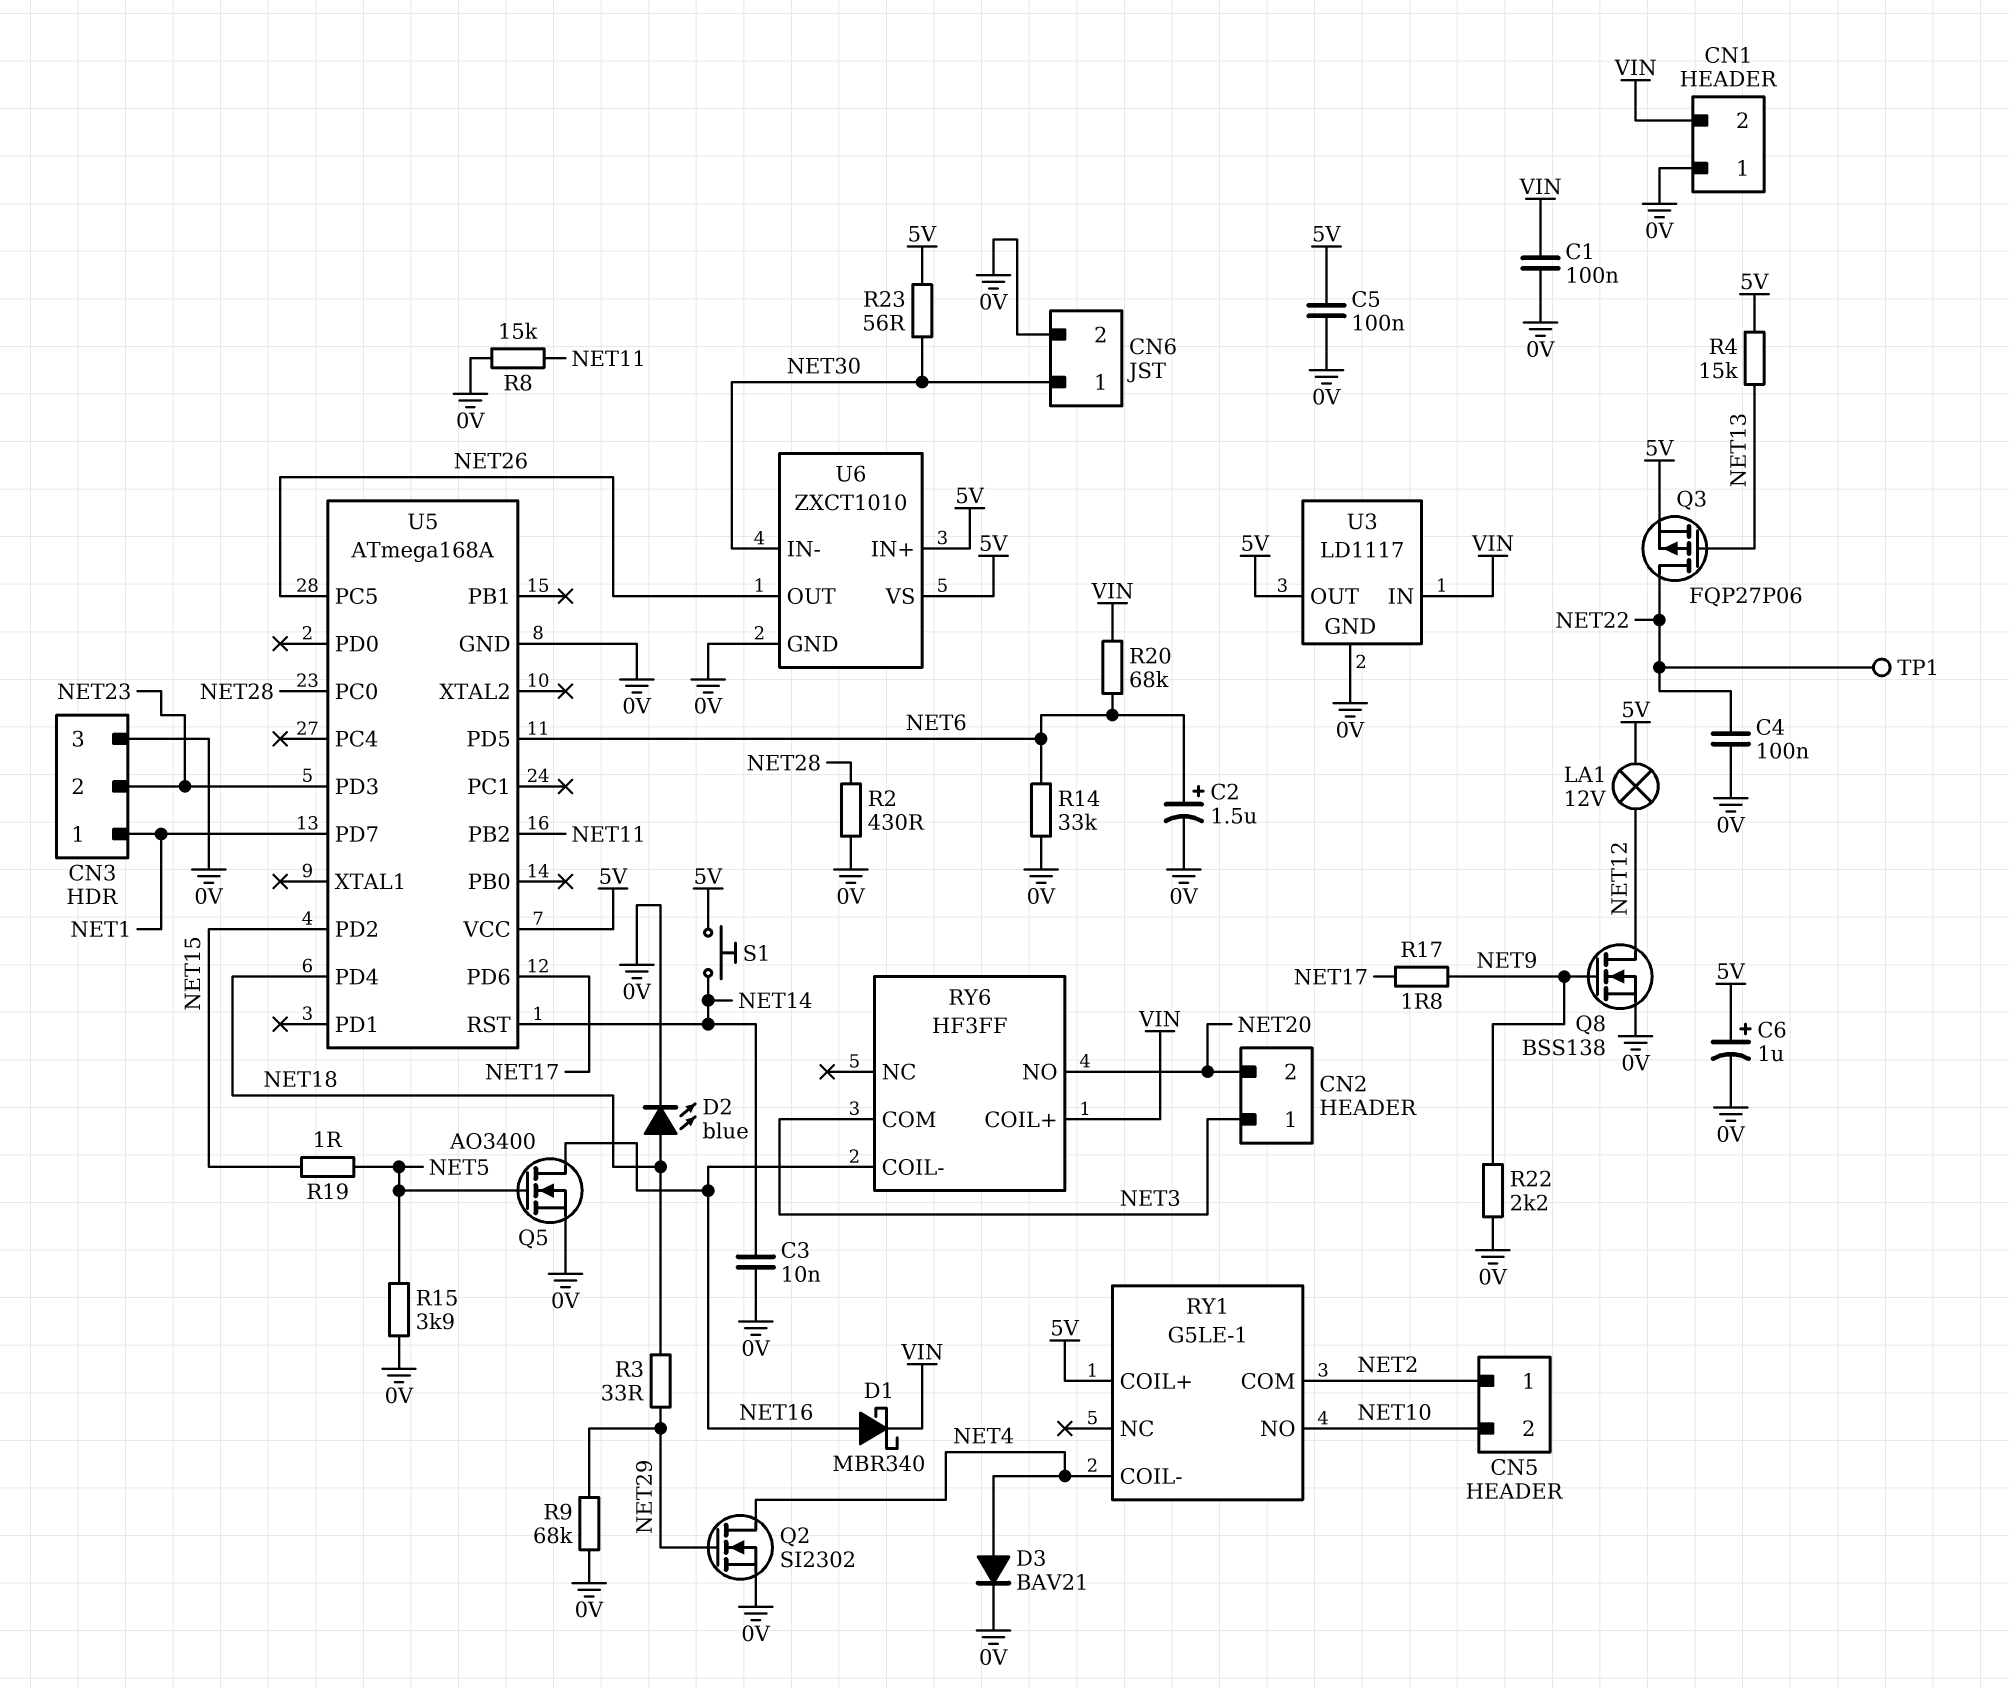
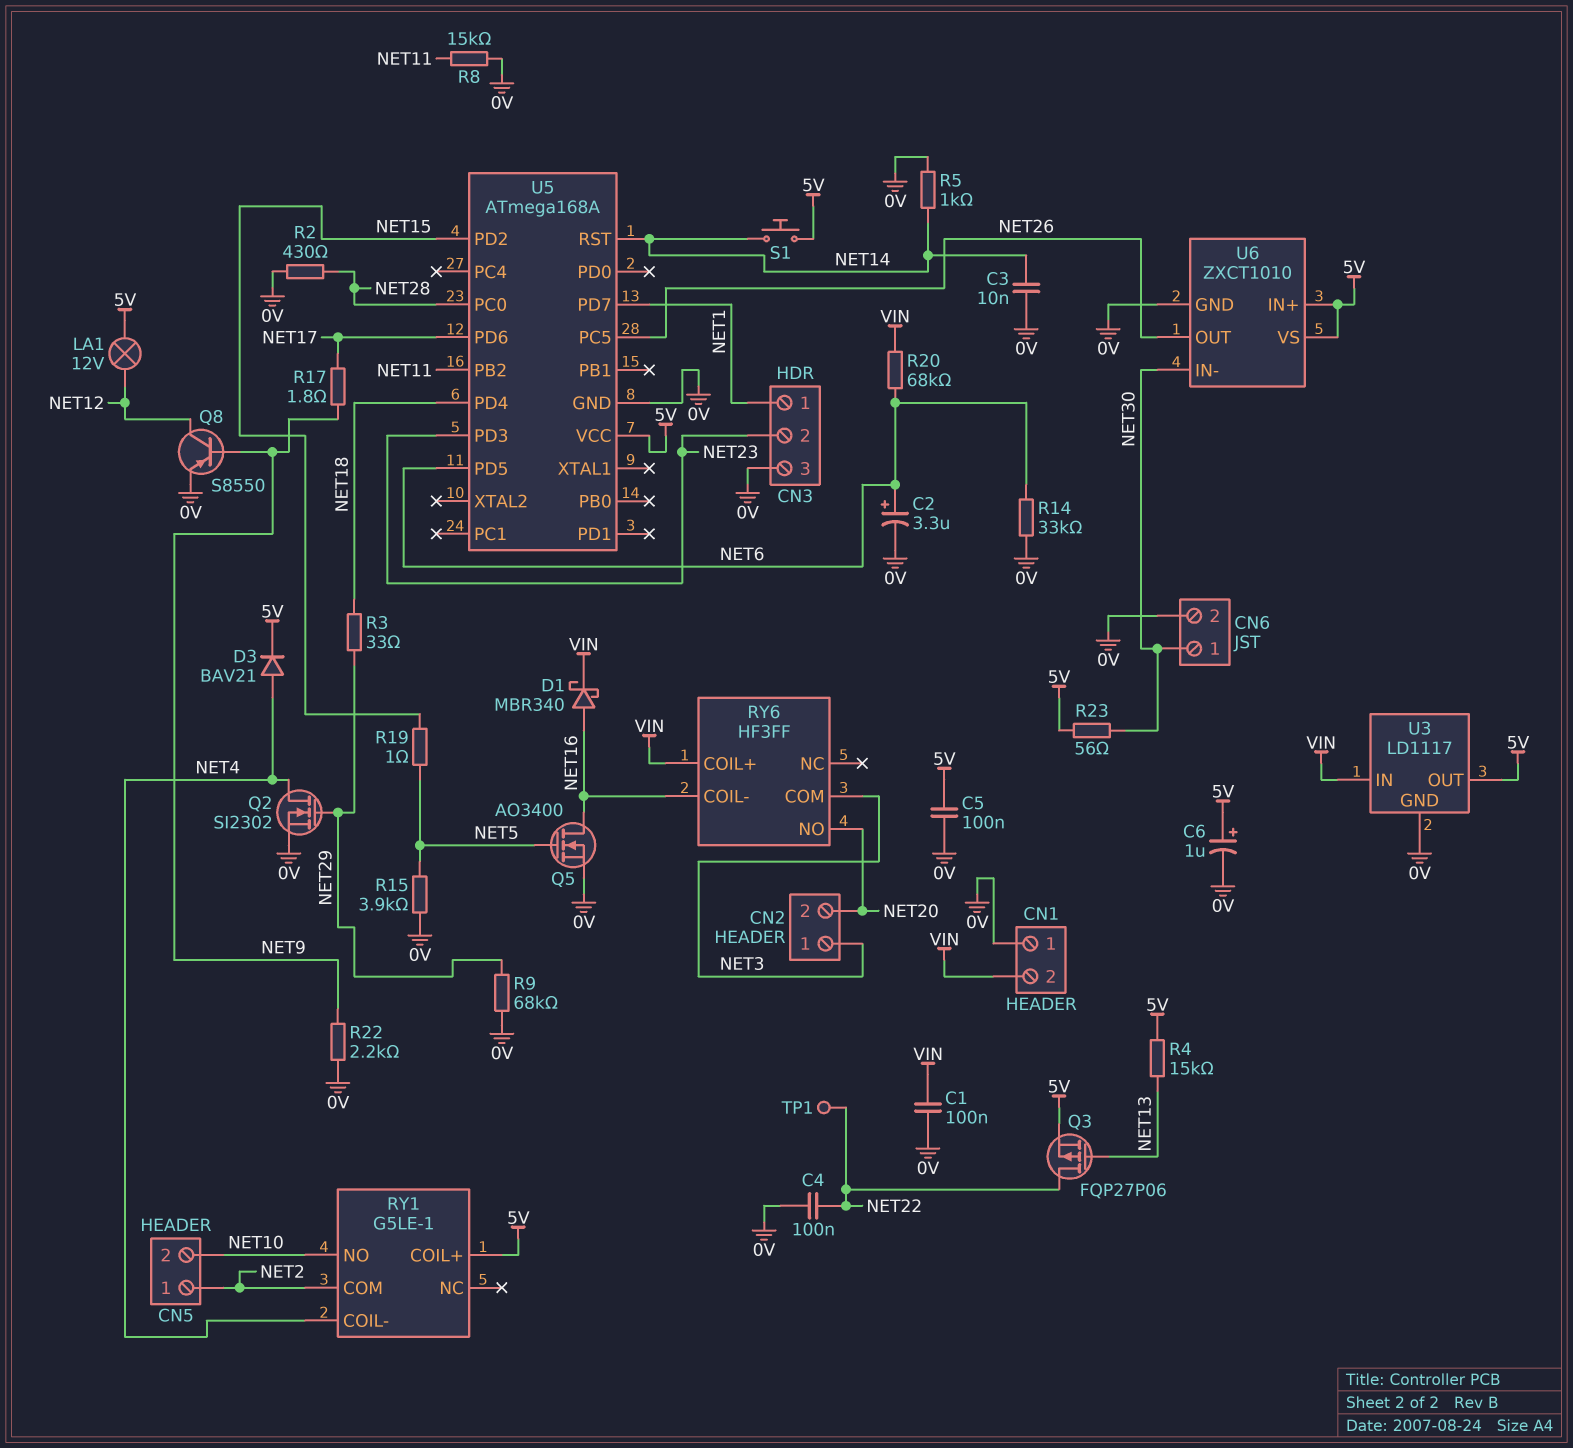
C2: 1.5uF (plus NET6, minus 0V) -> 3.3uF (plus NET6, minus 0V)
D2: LED blue (A NET18, K 0V) -> none
D3: diode BAV21 (A NET4, K 0V) -> diode BAV21 (A NET4, K 5V)
Q8: NMOS BSS138 (G NET9, D NET12, S 0V) -> PNP S8550 (B NET9, C NET12, E 0V)
R5: none -> 1k (0V, NET14)

